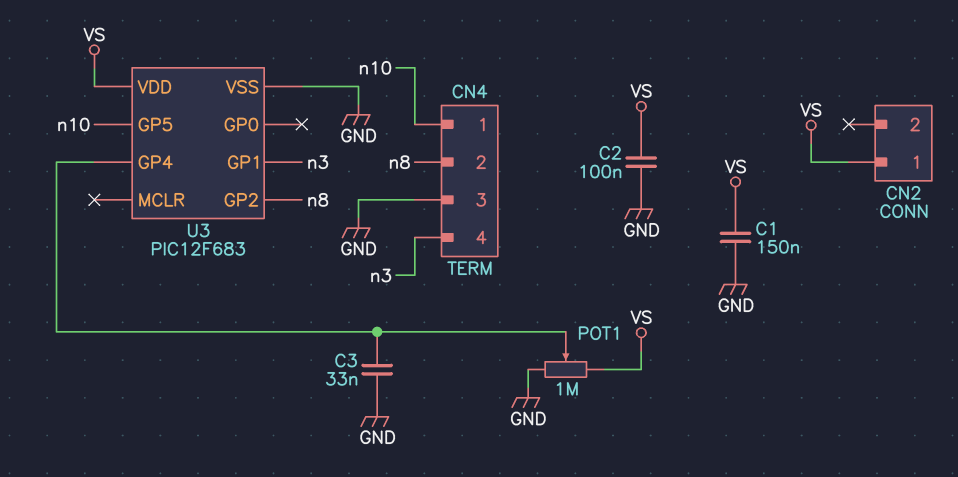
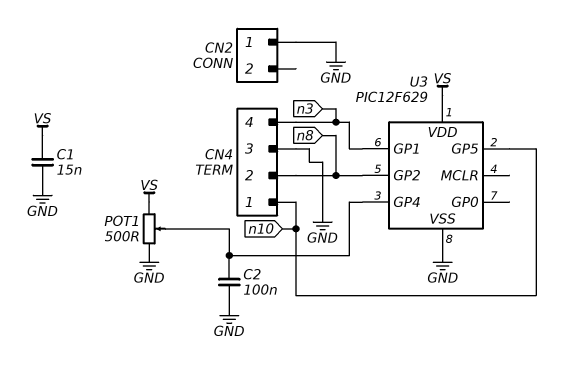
C1: 150nF (GND, VS) -> 15nF (GND, VS)
C2: 100nF (GND, VS) -> 100nF (GND, U3/GP4)
C3: 33nF (GND, U3/GP4) -> none
CN2 pin 1: VS -> GND
POT1: 1M (GND, VS, wiper U3/GP4) -> 500 (GND, VS, wiper U3/GP4)
U3: PIC12F683 -> PIC12F629

